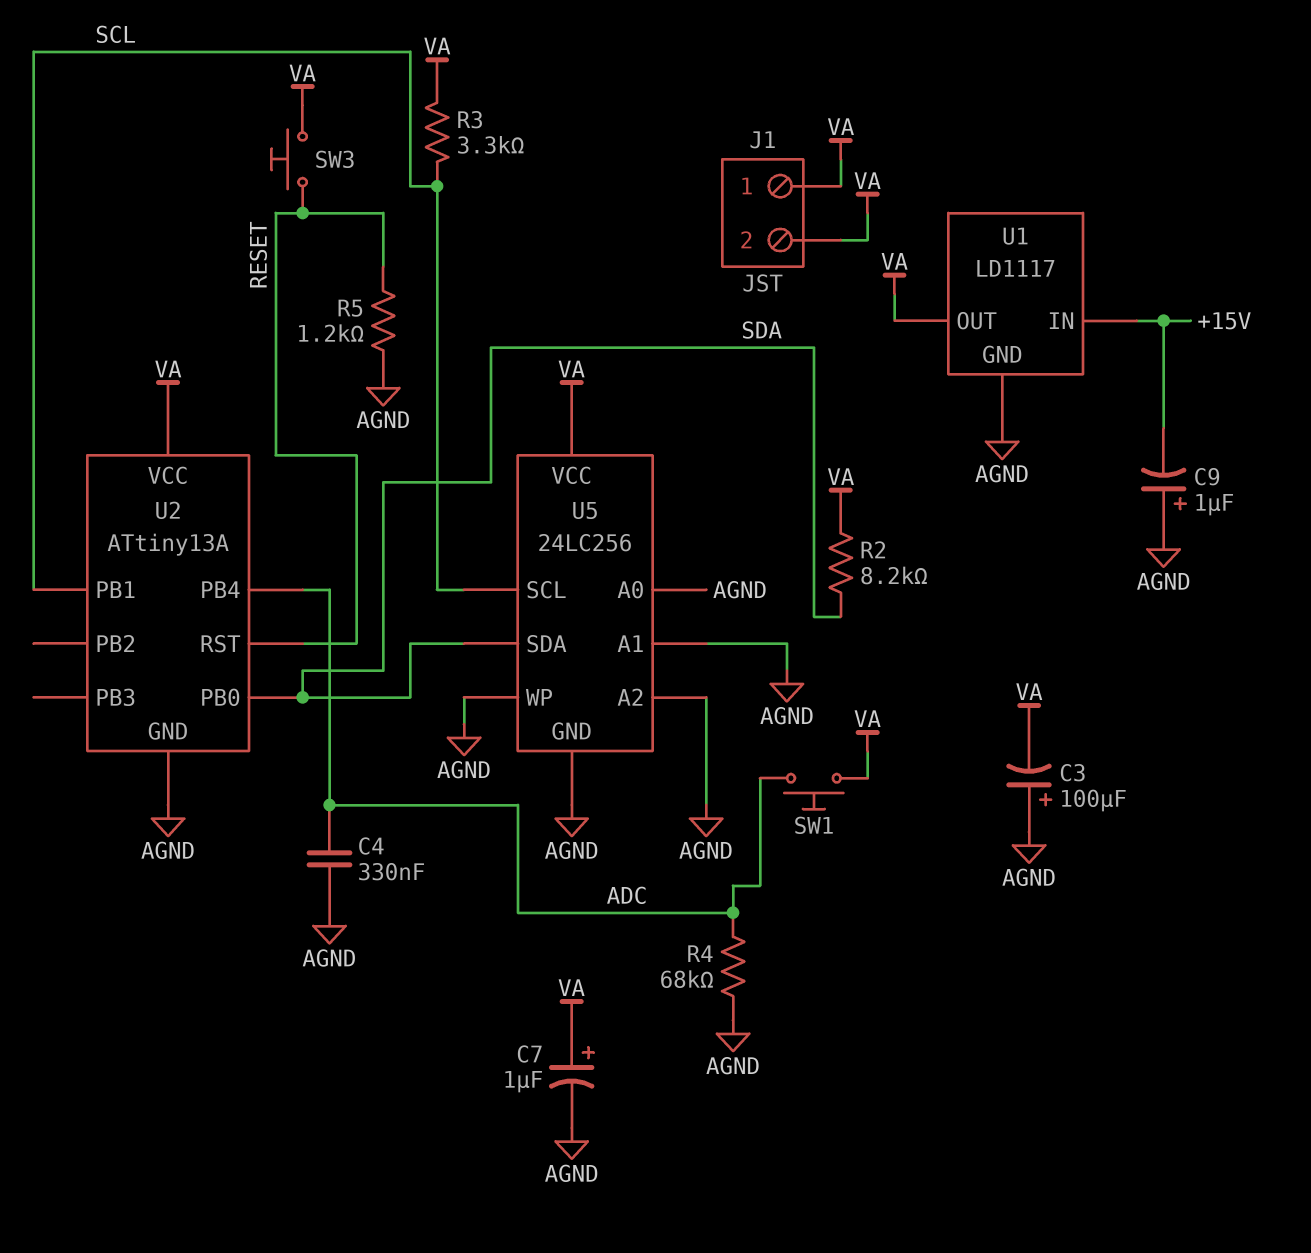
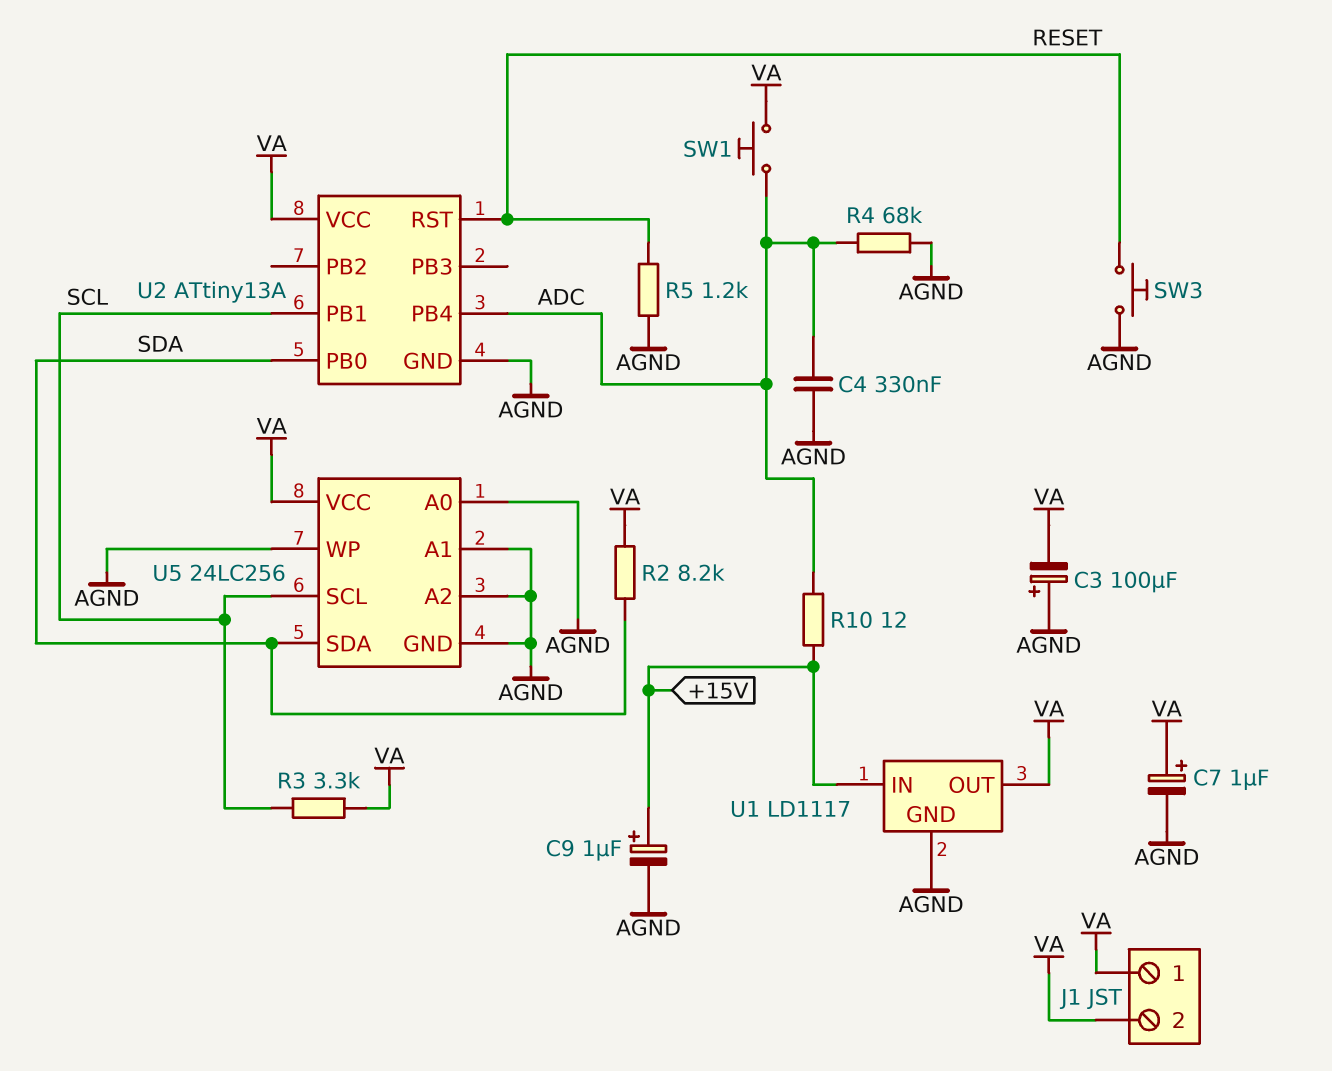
C9: 1uF (plus AGND, minus +15V) -> 1uF (plus +15V, minus AGND)
R10: none -> 12 (+15V, ADC)
SW3: button (RESET, VA) -> button (AGND, RESET)

